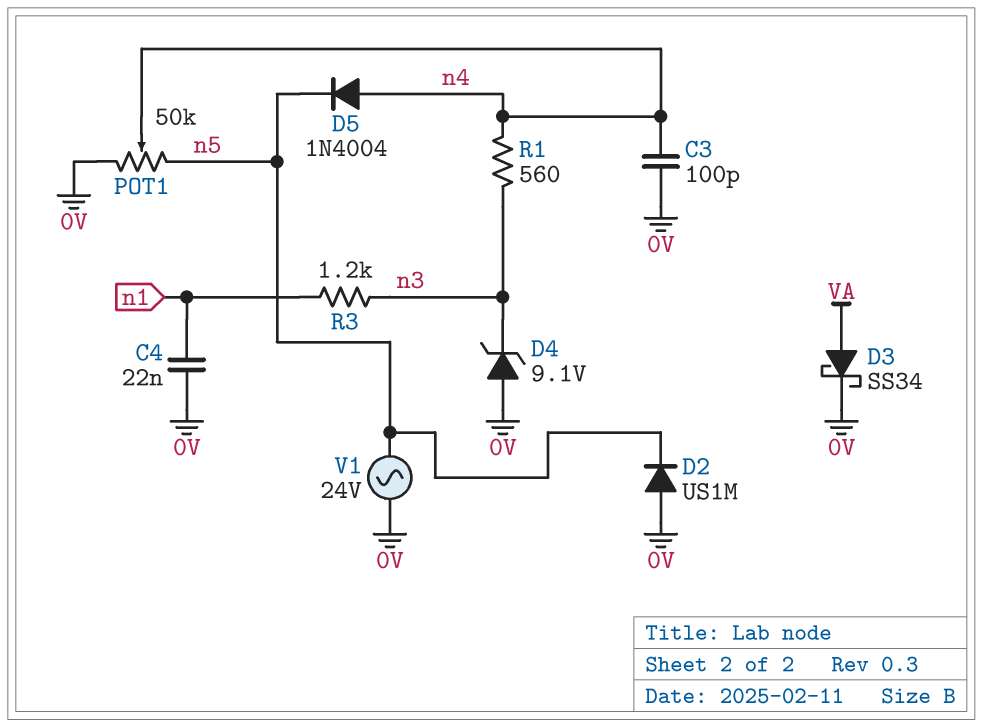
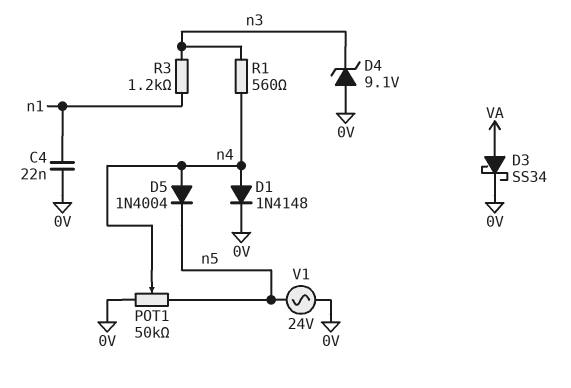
C3: 100pF (0V, n4) -> none
D1: none -> diode 1N4148 (A n4, K 0V)
D2: diode US1M (A 0V, K n5) -> none

